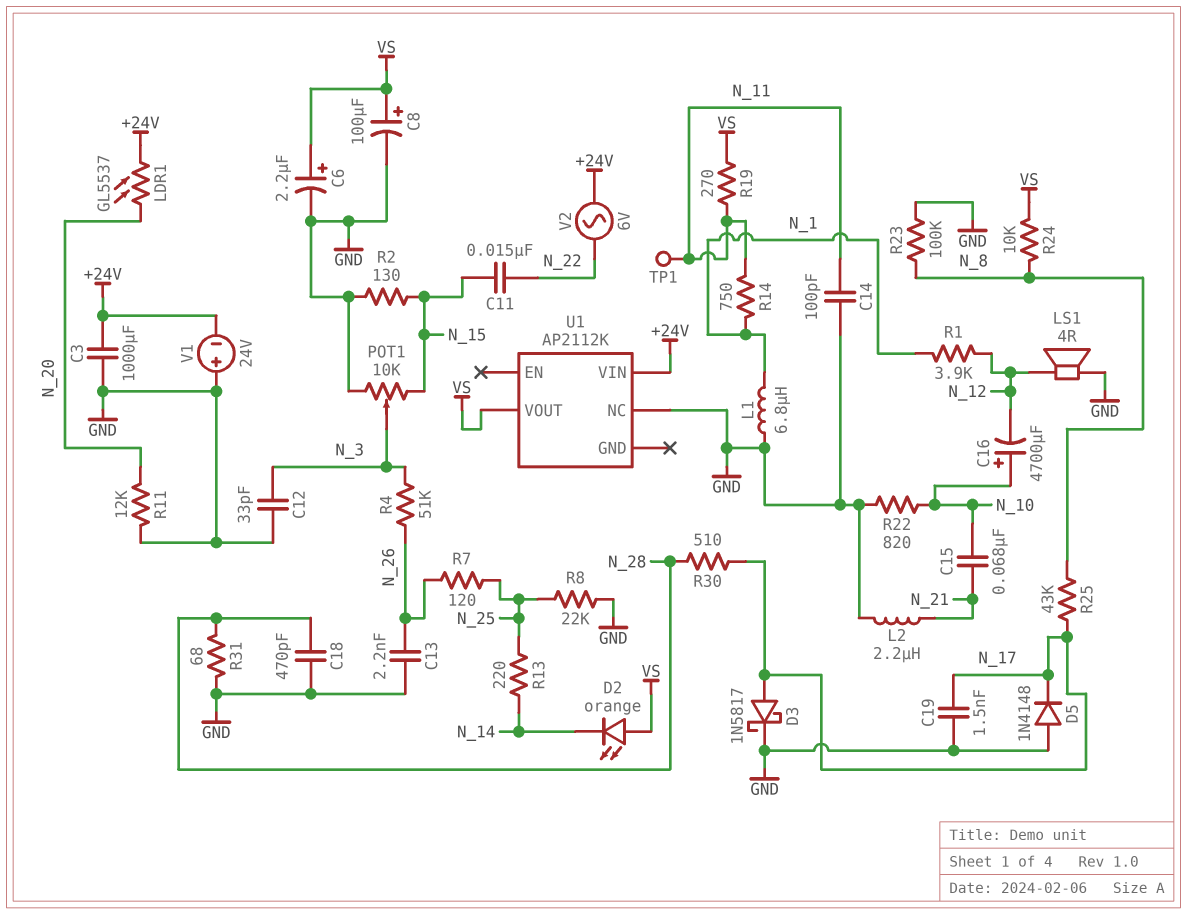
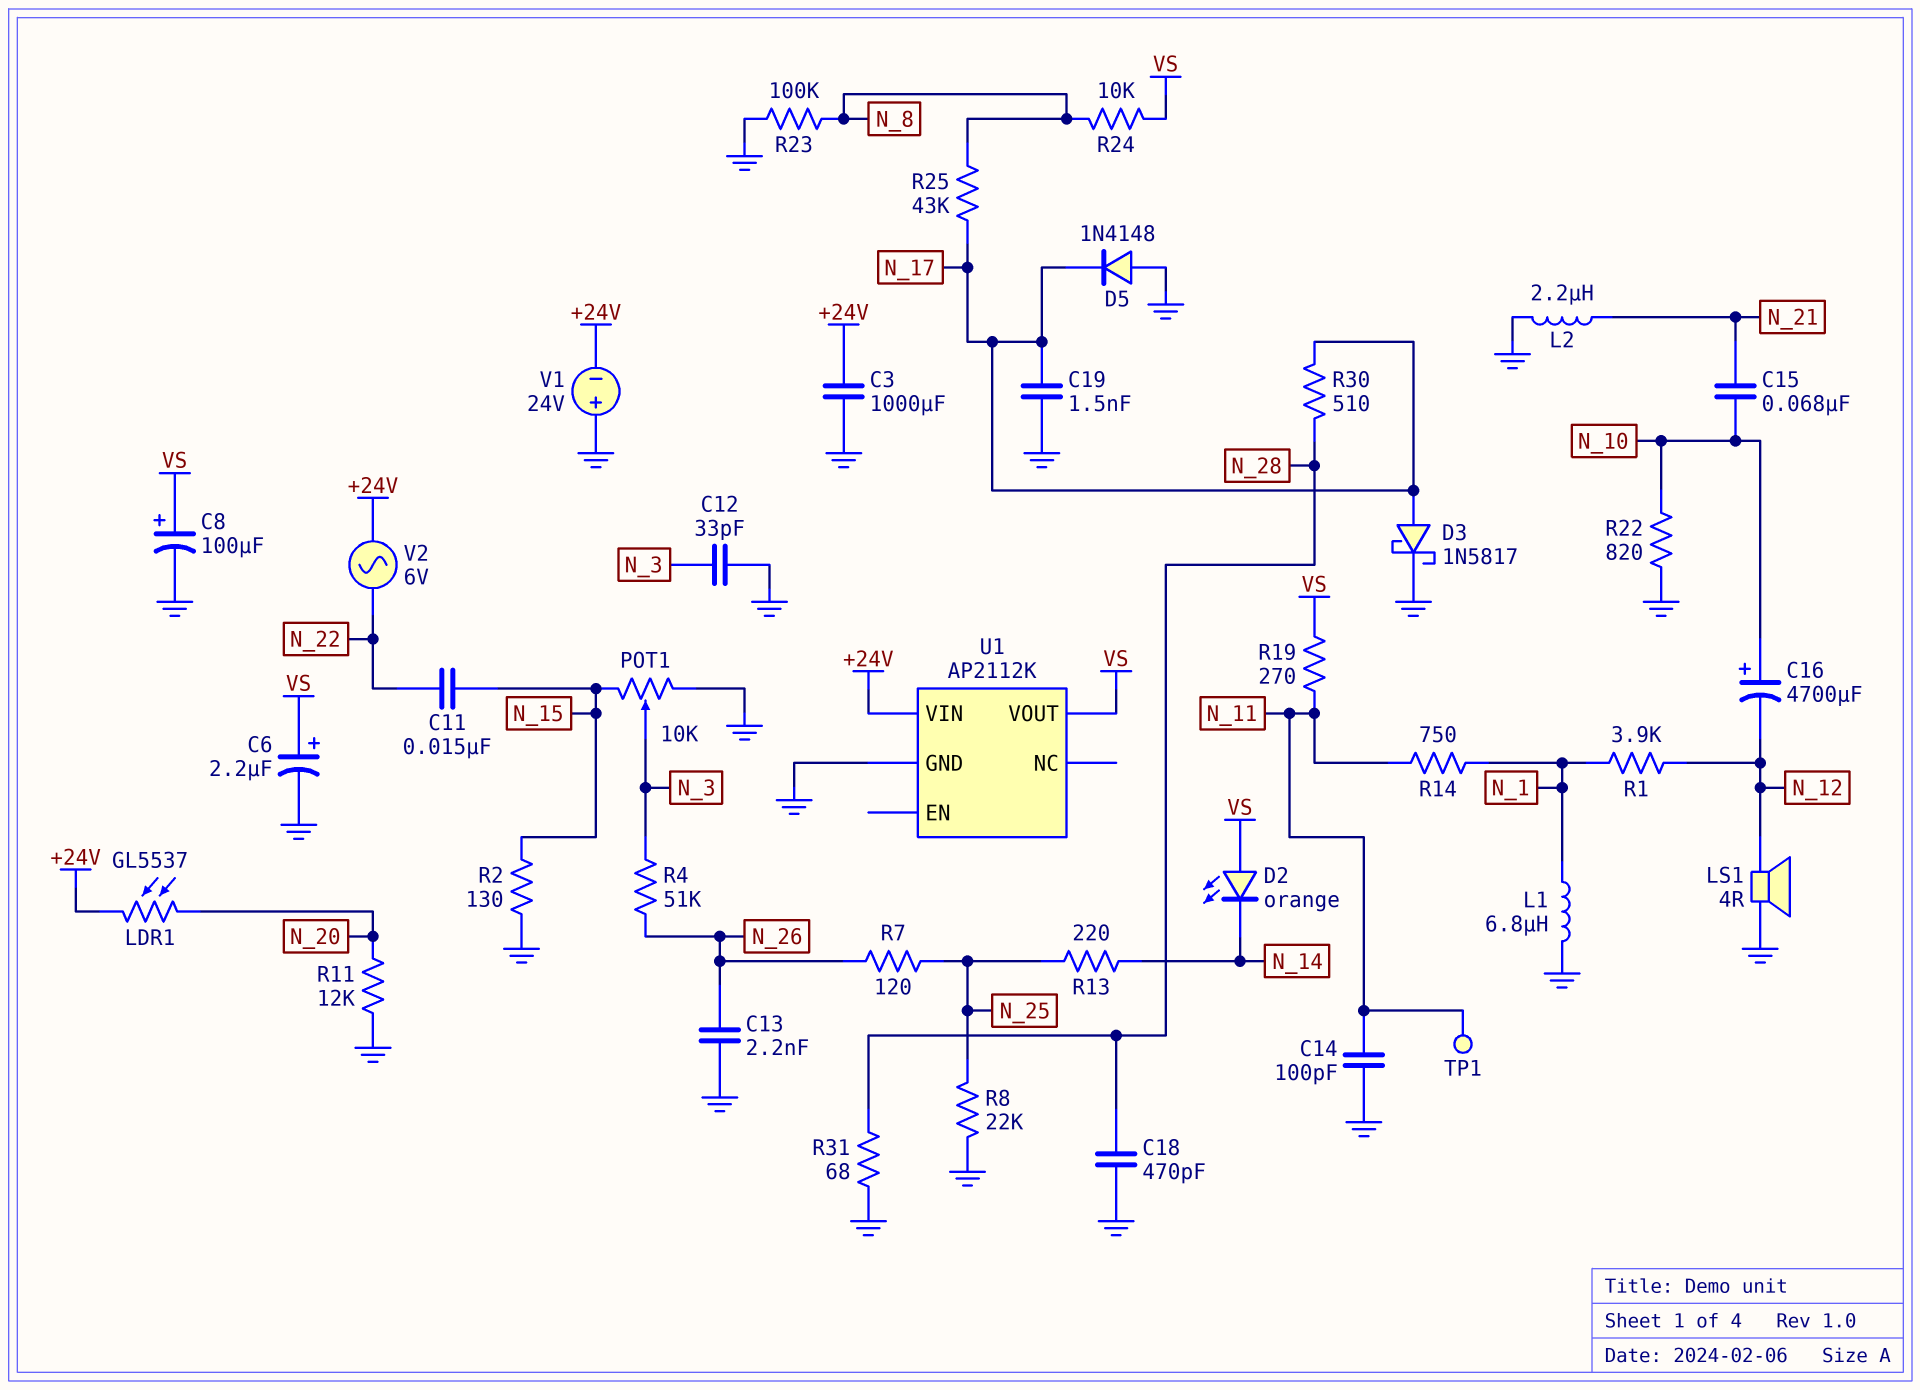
U1 pin GND: none -> GND
U1 pin NC: GND -> none

